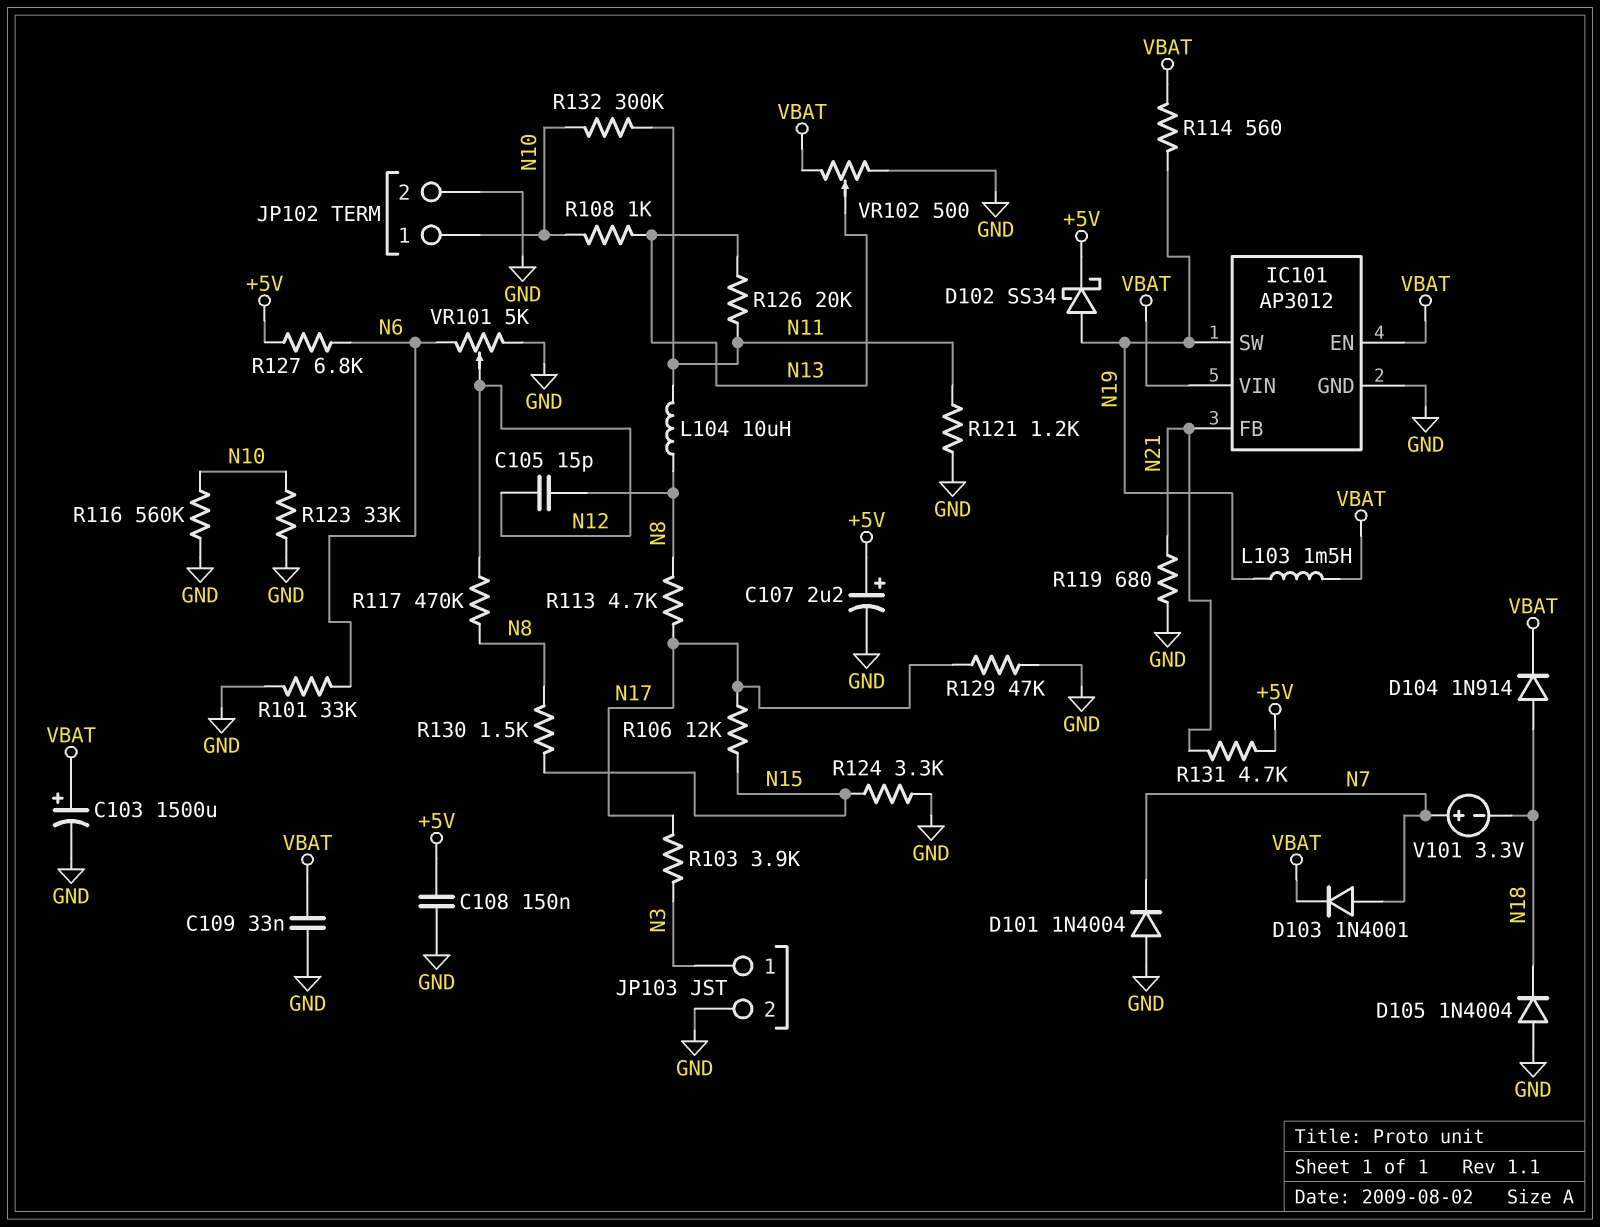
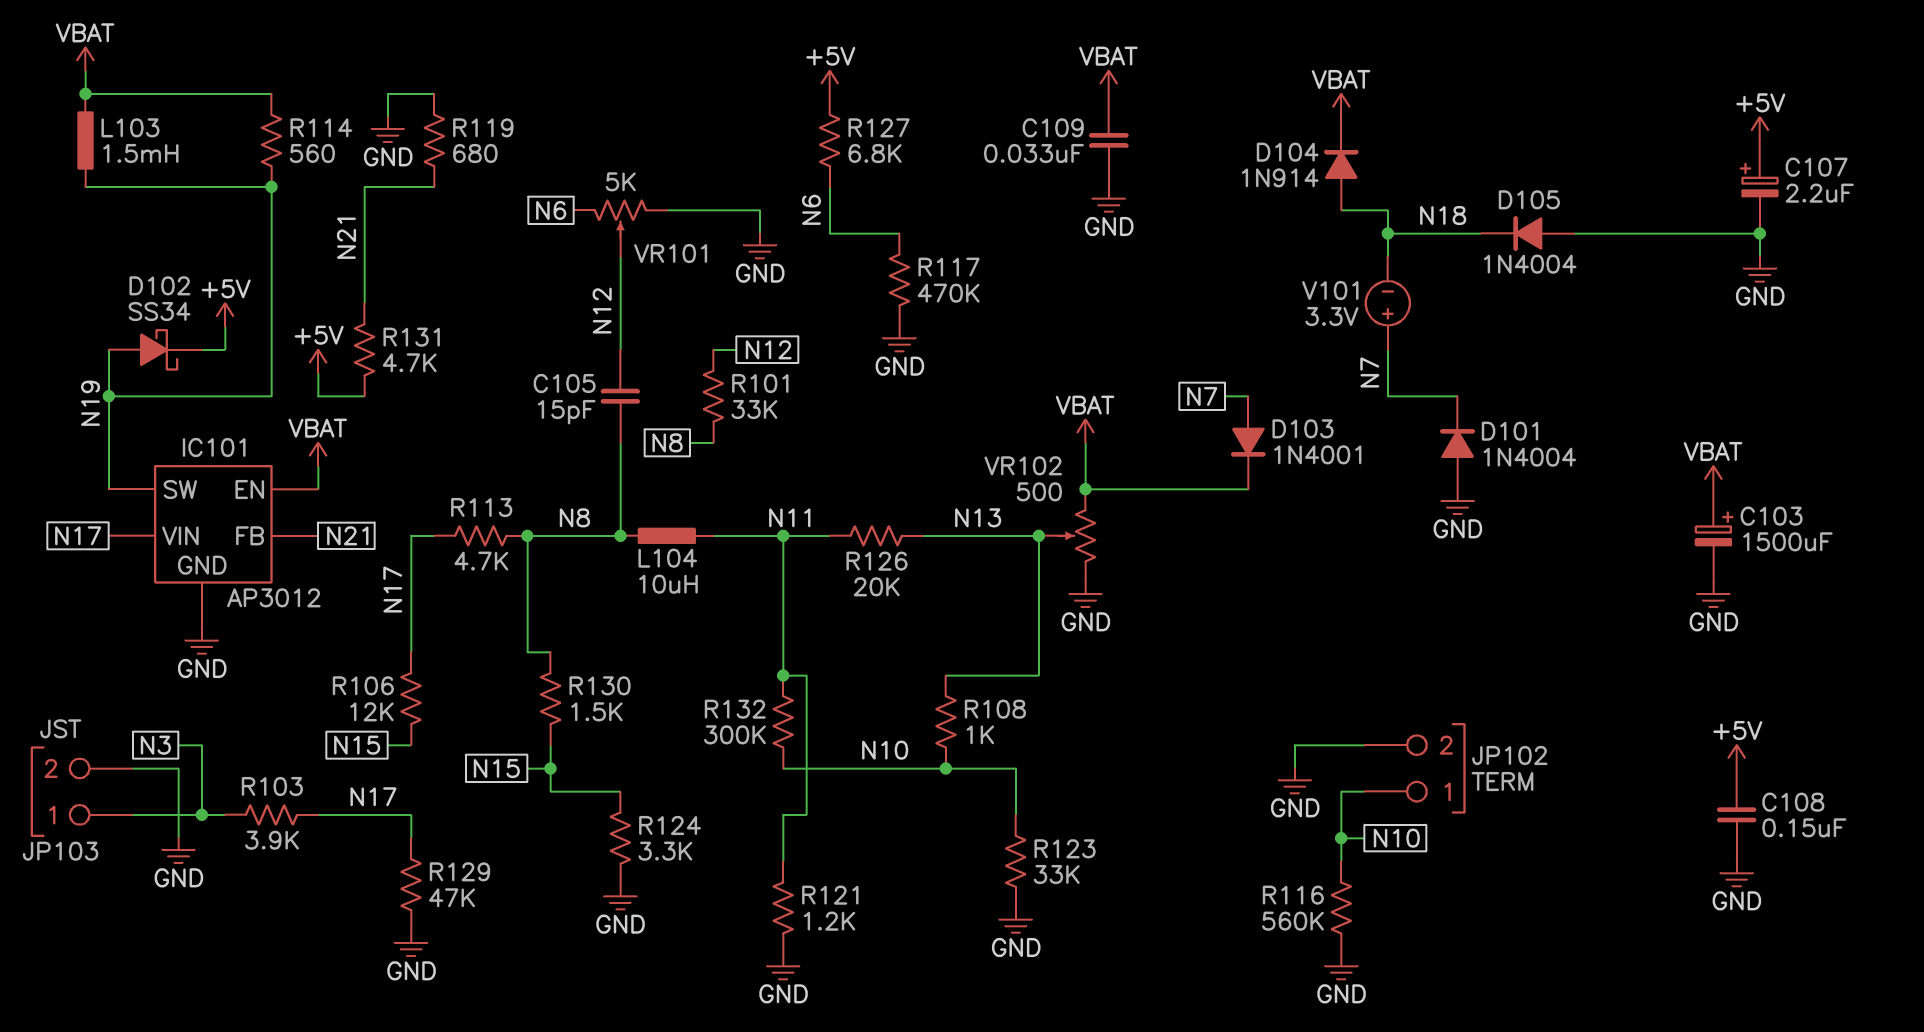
IC101 pin VIN: VBAT -> N17
R101: 33k (GND, N6) -> 33k (N8, N12)
R117: 470k (N8, N12) -> 470k (GND, N6)

